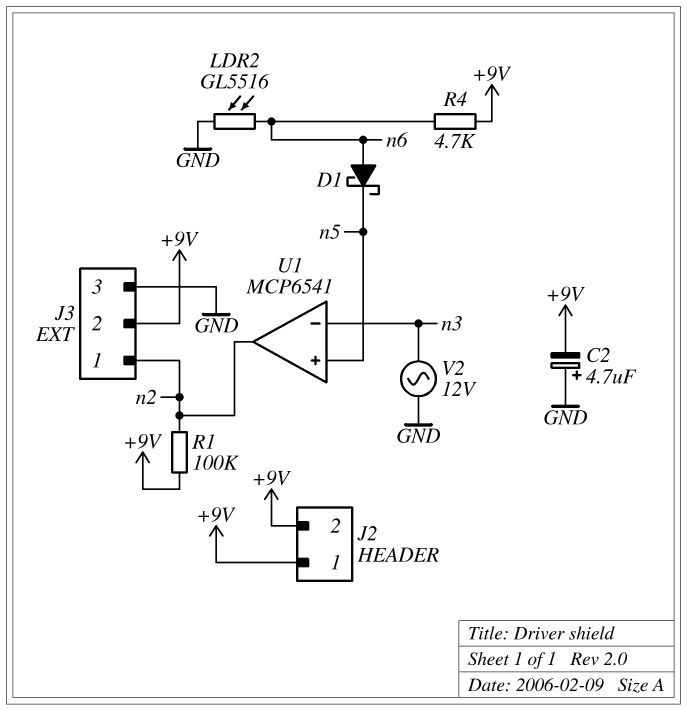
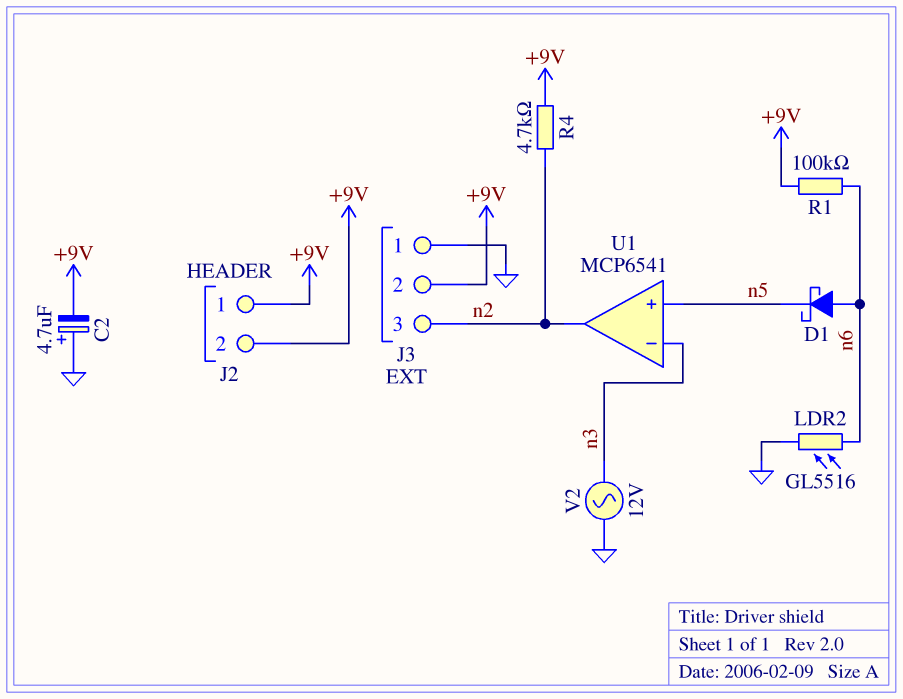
J3 pin 1: n2 -> GND
J3 pin 3: GND -> n2
R1: 100k (+9V, n2) -> 100k (+9V, n6)
R4: 4.7k (+9V, n6) -> 4.7k (+9V, n2)

